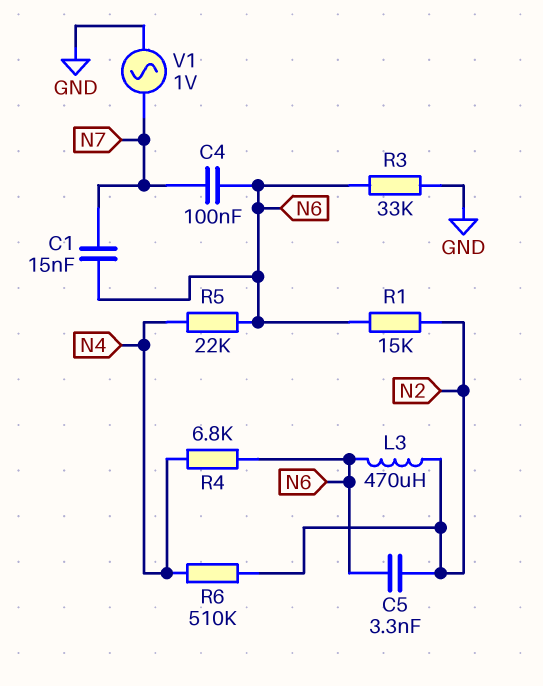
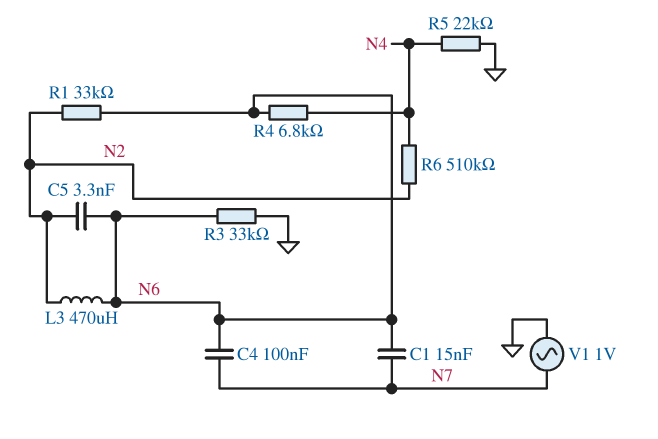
R1: 15k (N2, N6) -> 33k (N2, N6)
R5: 22k (N4, N6) -> 22k (GND, N4)

